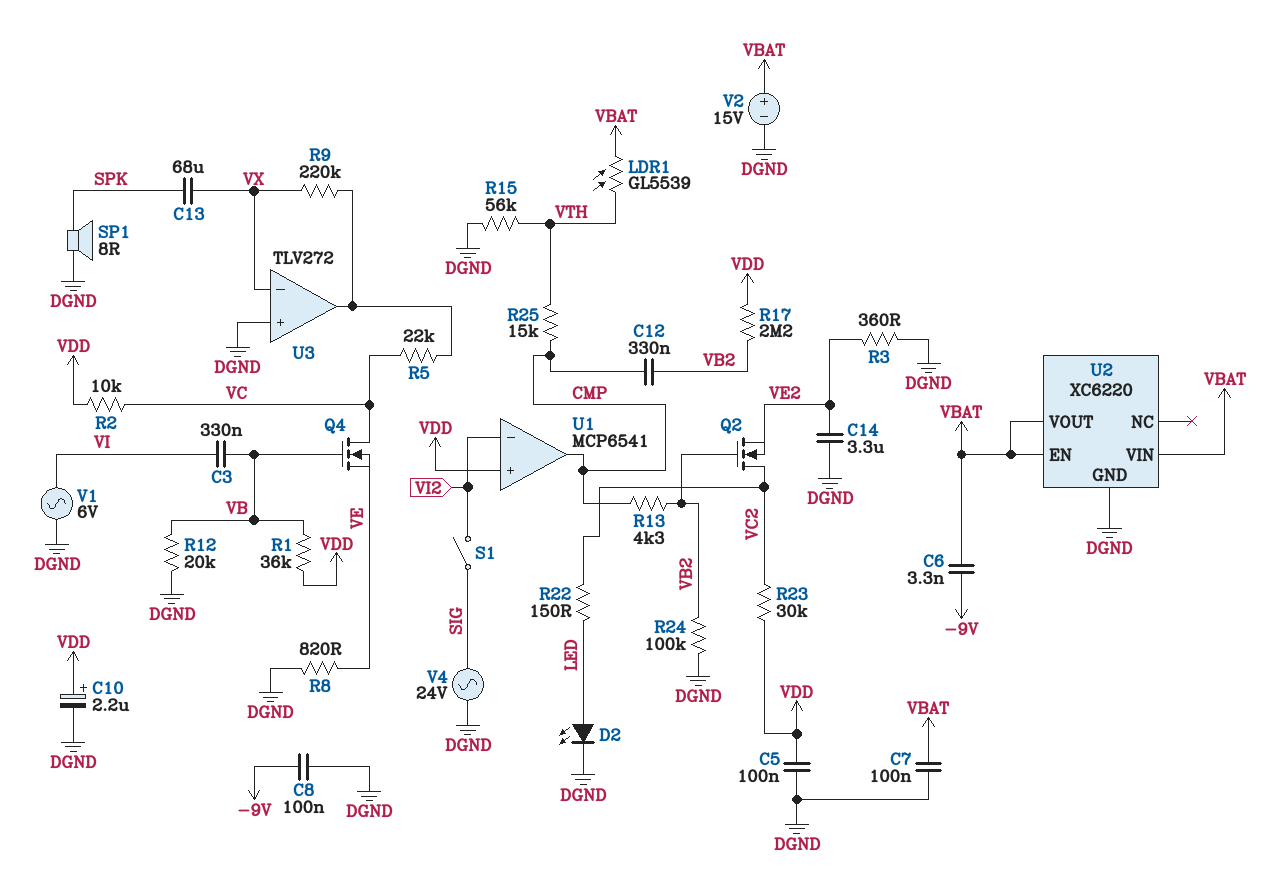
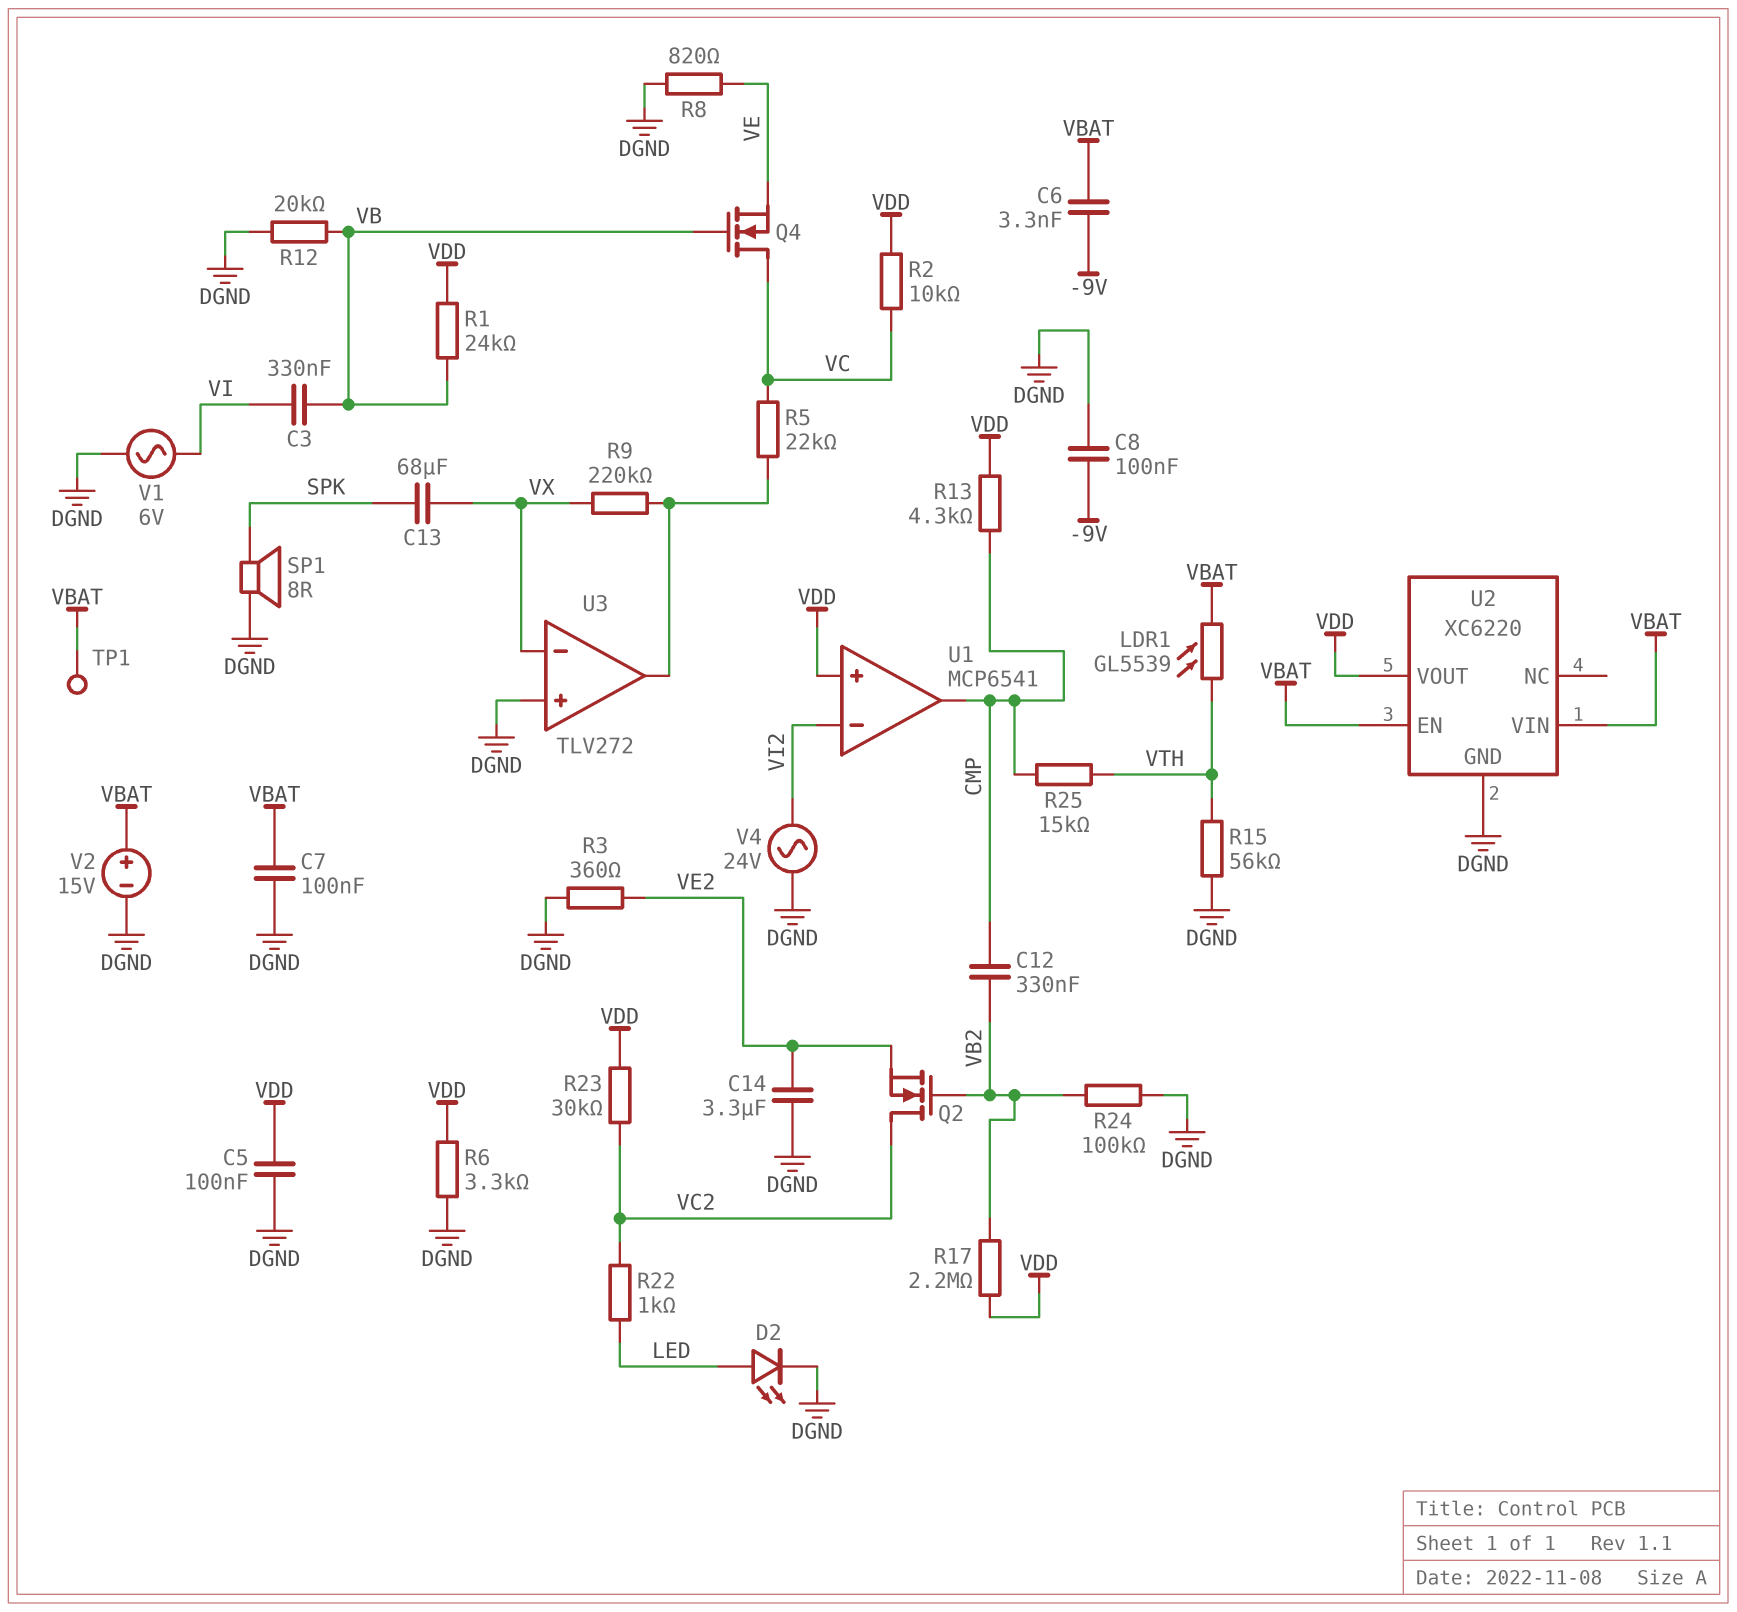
C10: 2.2uF (plus VDD, minus DGND) -> none
R1: 36k (VB, VDD) -> 24k (VB, VDD)
R6: none -> 3.3k (DGND, VDD)
R13: 4.3k (CMP, VB2) -> 4.3k (CMP, VDD)
R22: 150 (LED, VC2) -> 1k (LED, VC2)
S1: switch (SIG, VI2) -> none
TP1: none -> test point (VBAT)
U2 pin VOUT: VBAT -> VDD
V4: AC 24V (DGND, SIG) -> AC 24V (DGND, VI2)

